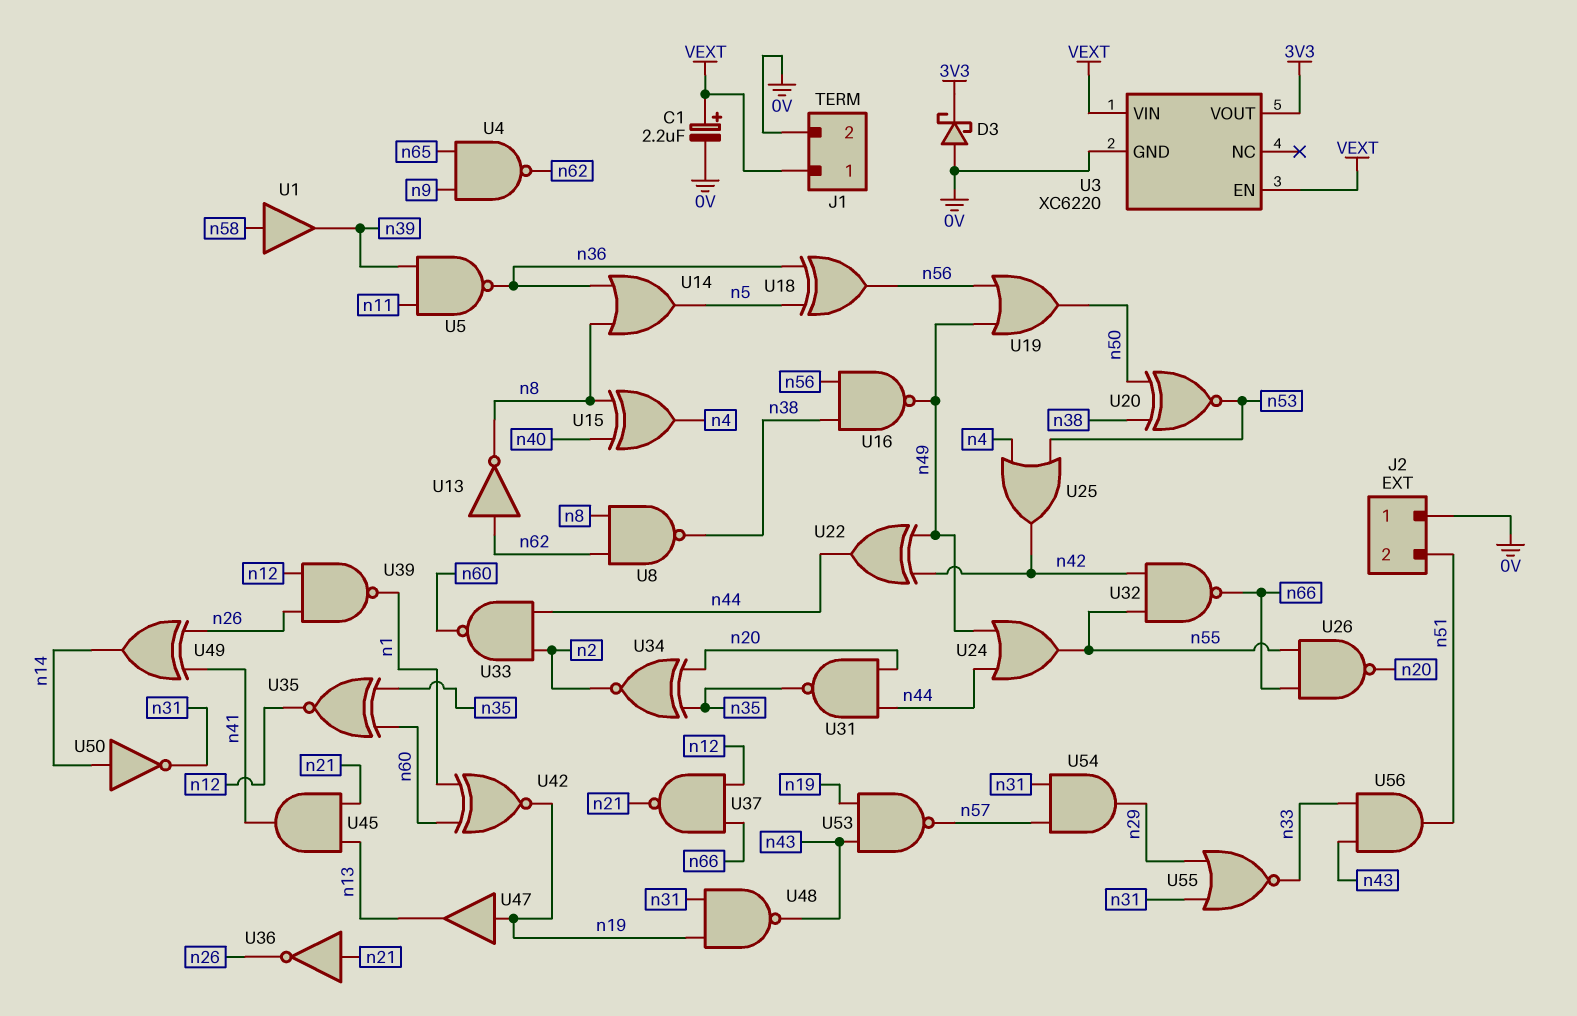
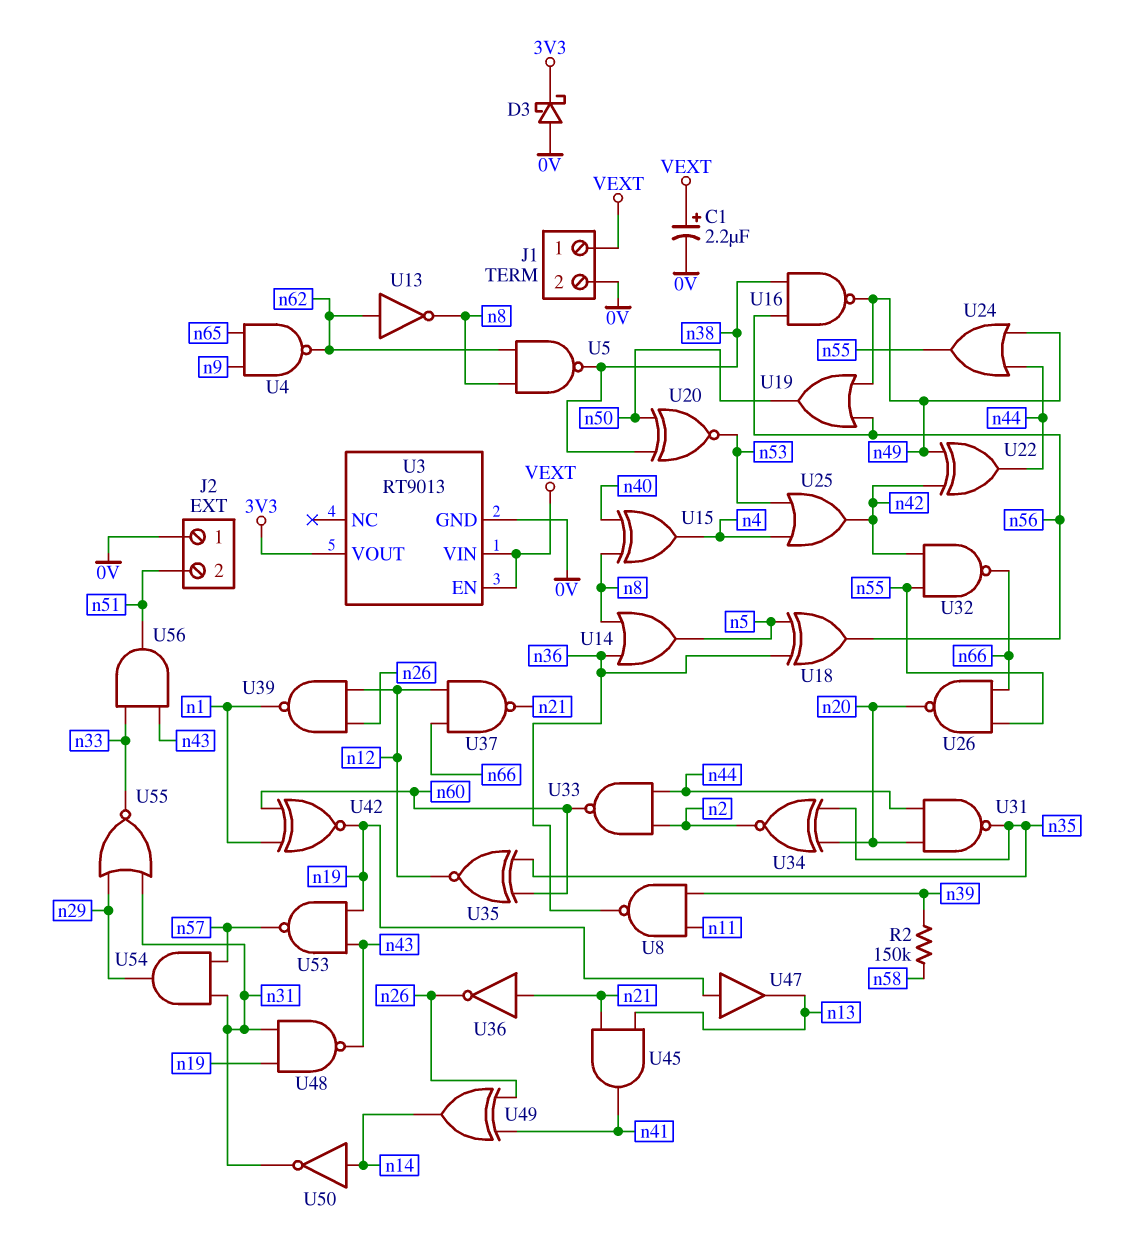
R2: none -> 150k (n39, n58)
U1: buffer (in n58, out n39) -> none
U3: XC6220 -> RT9013
U5: NAND (in n11, in n39, out n36) -> NAND (in n8, in n62, out n38)
U8: NAND (in n8, in n62, out n38) -> NAND (in n11, in n39, out n36)

